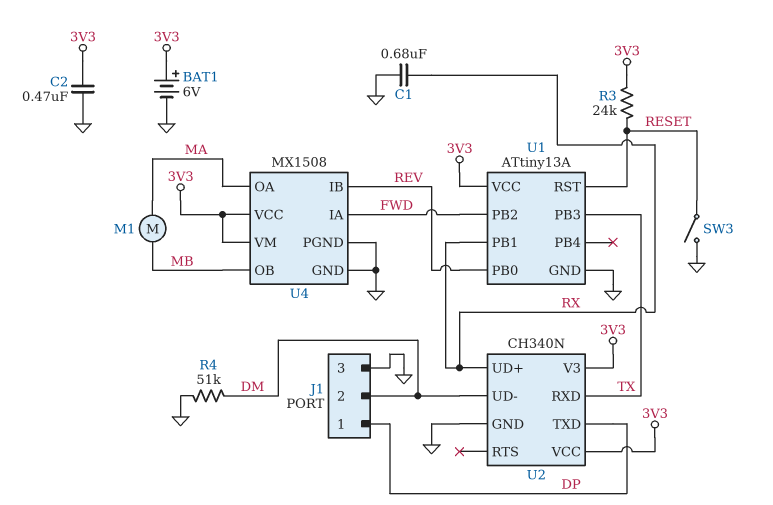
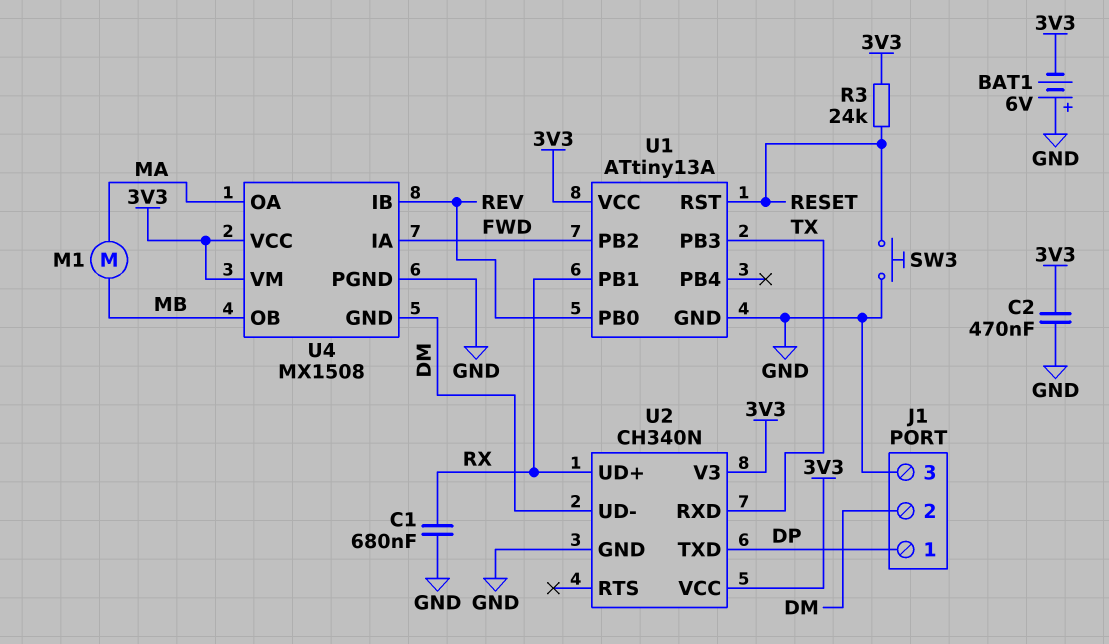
BAT1: 6V (plus 3V3, minus GND) -> 6V (plus GND, minus 3V3)
R4: 51k (DM, GND) -> none
SW3: switch (GND, RESET) -> button (GND, RESET)
U4 pin GND: GND -> DM

